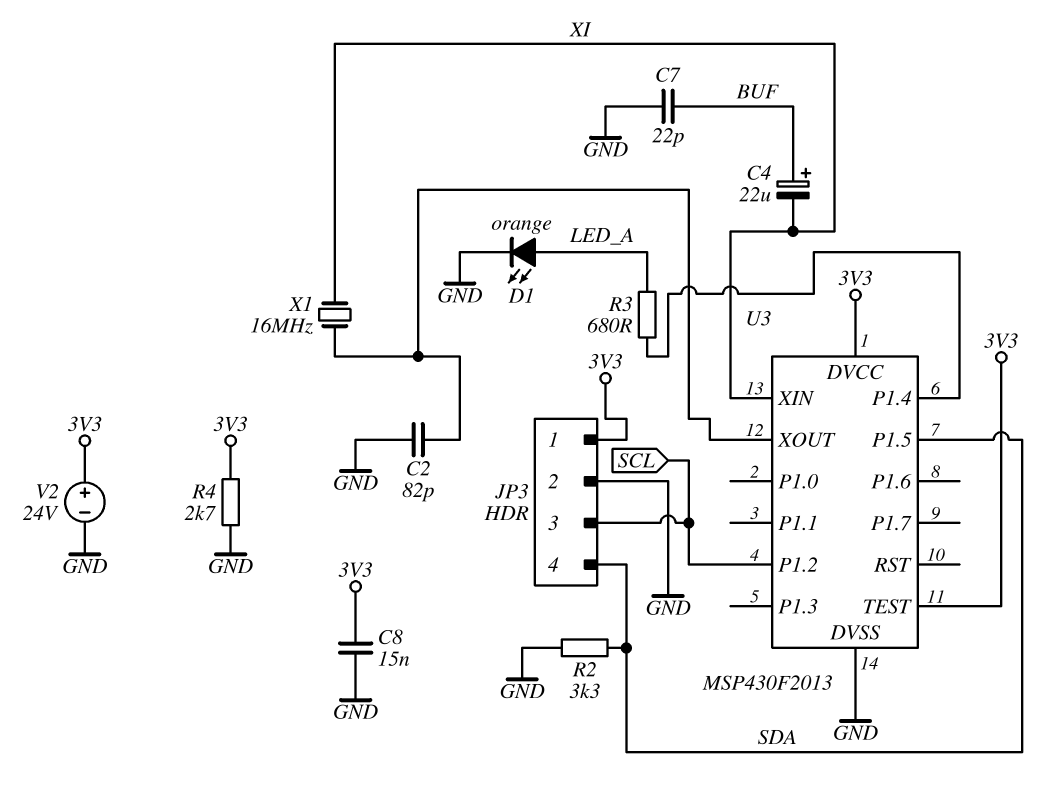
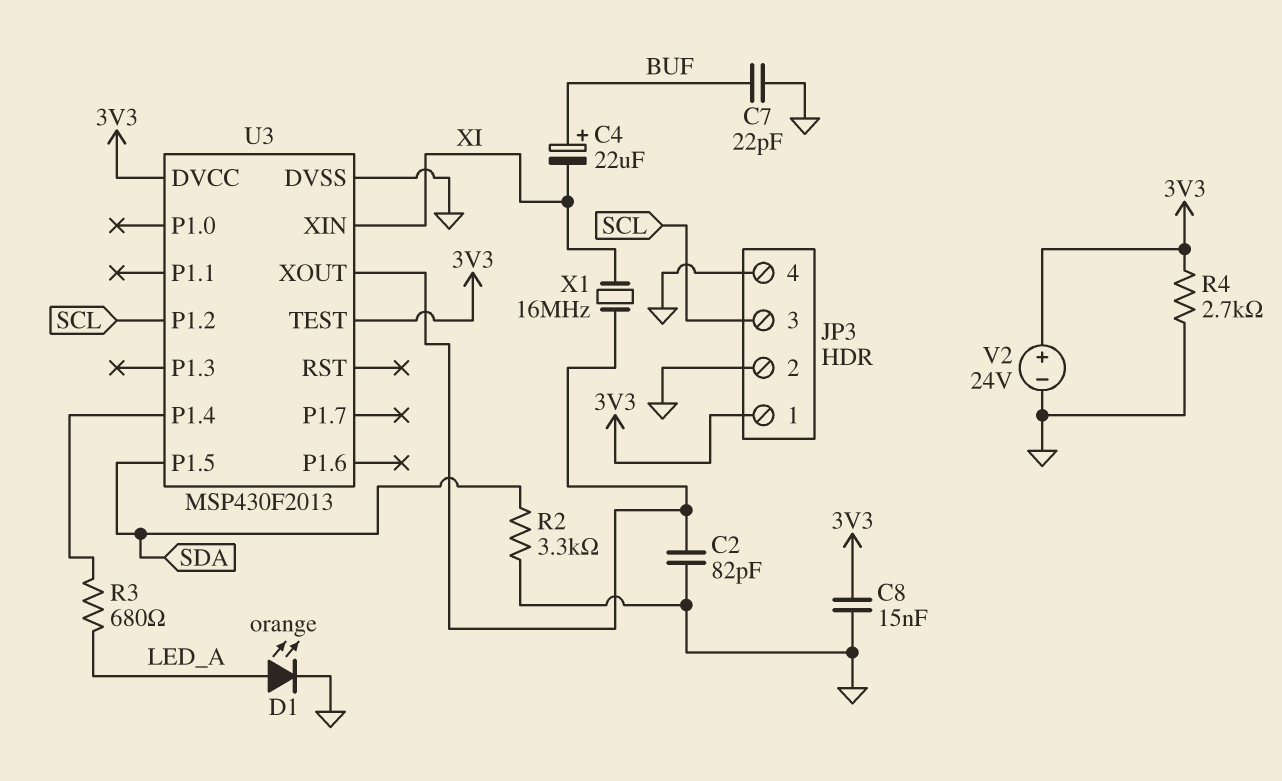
JP3 pin 4: SDA -> GND

